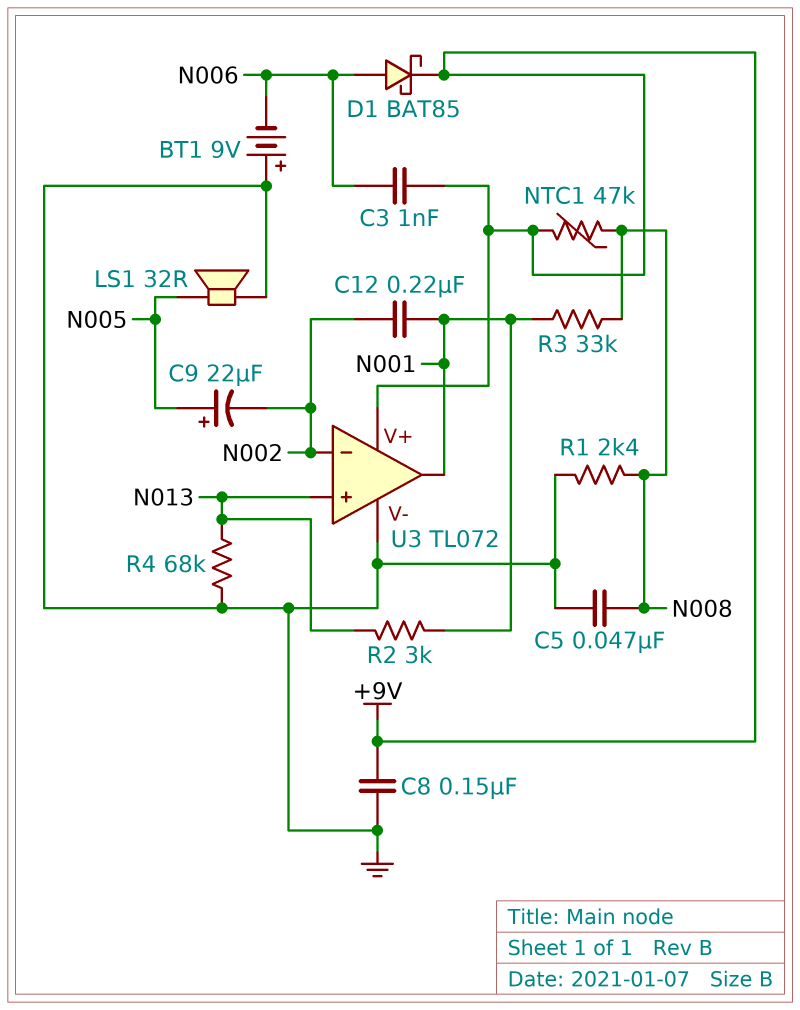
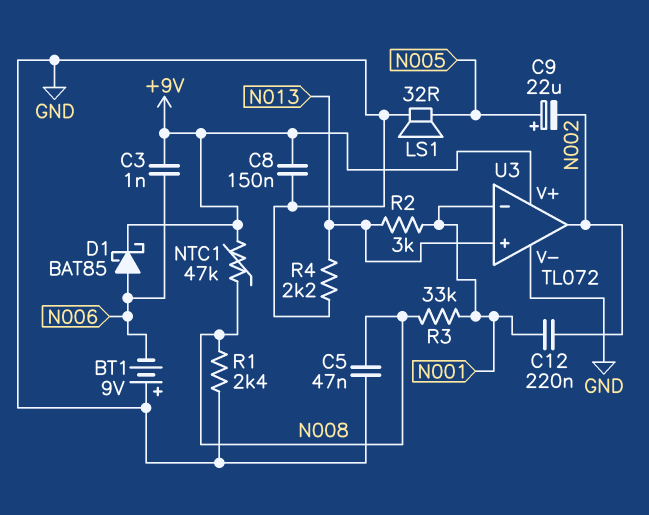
R4: 68k (GND, N013) -> 2.2k (GND, N013)
U3 pin in-: N002 -> N001
U3 pin out: N001 -> N002

